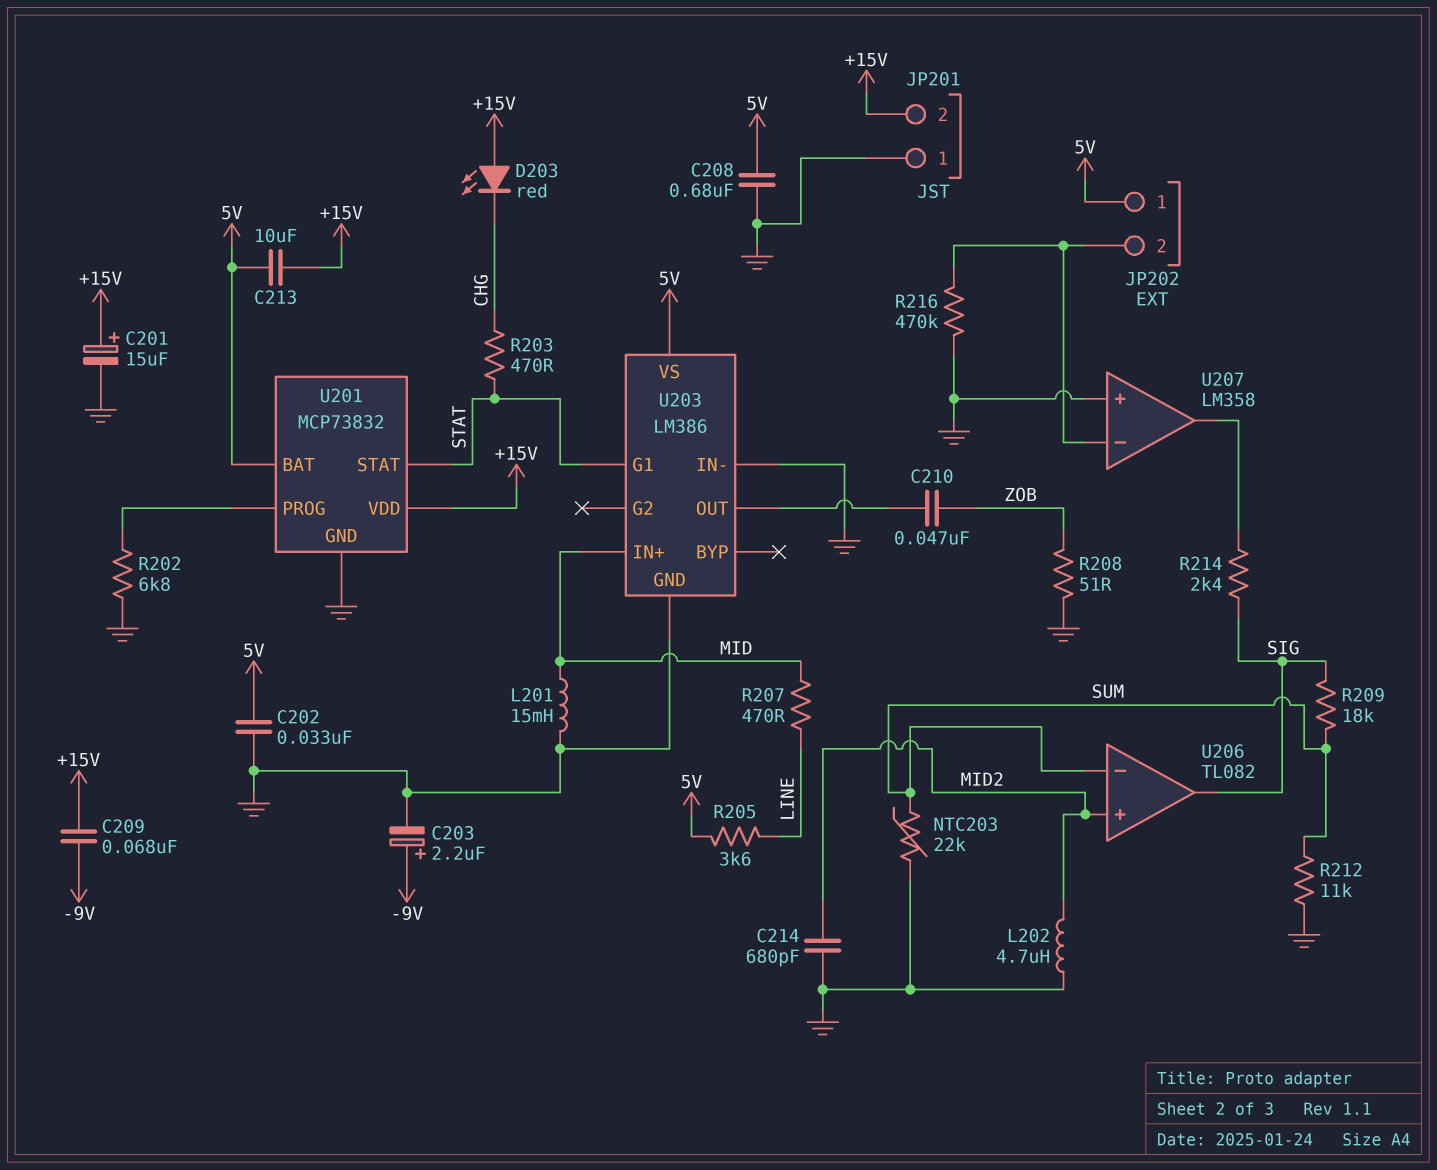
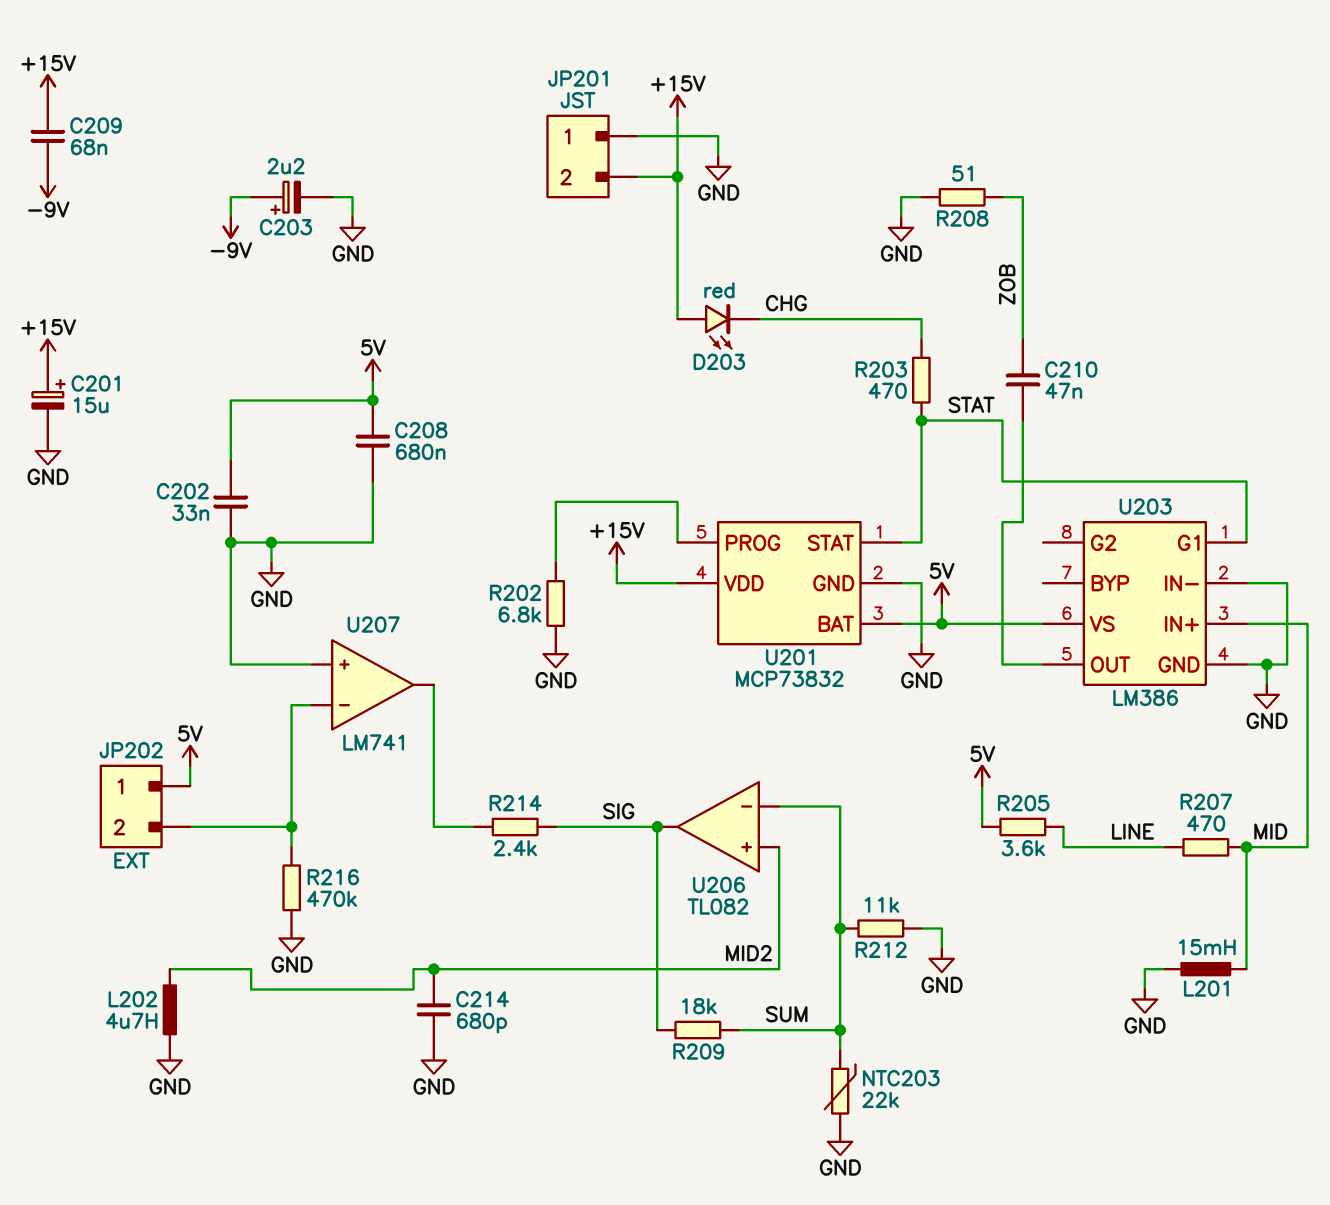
C213: 10uF (+15V, 5V) -> none
U207: LM358 -> LM741

